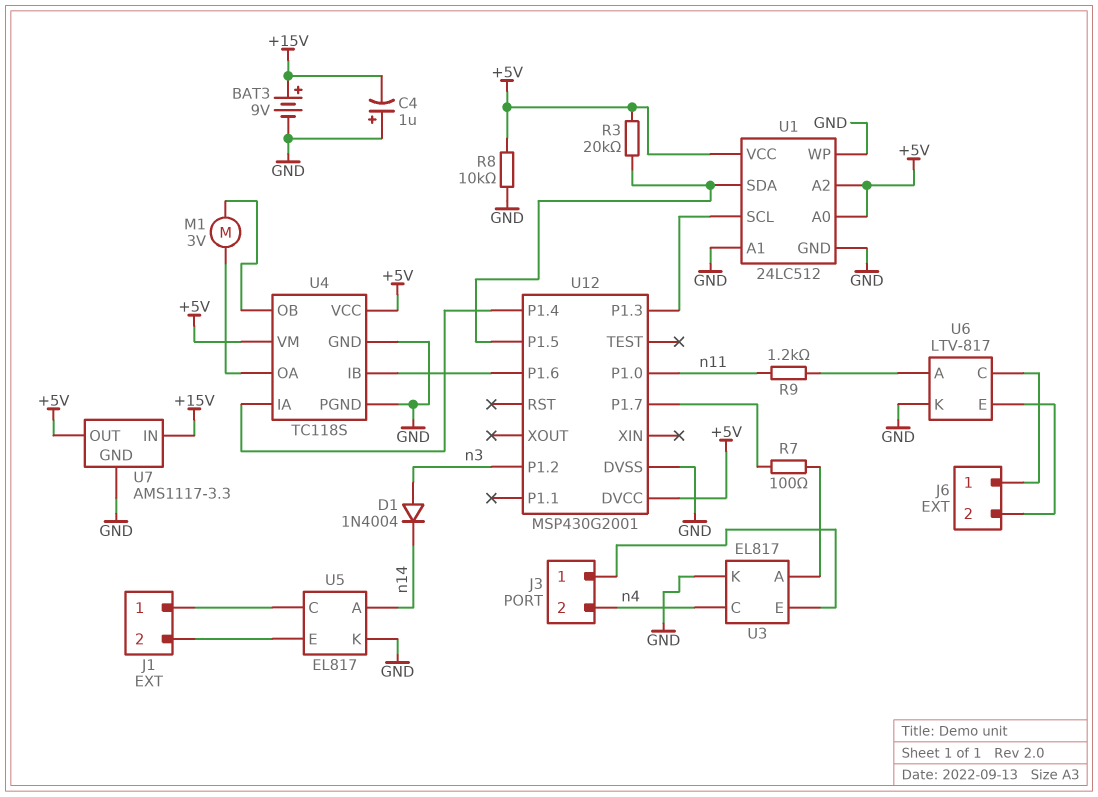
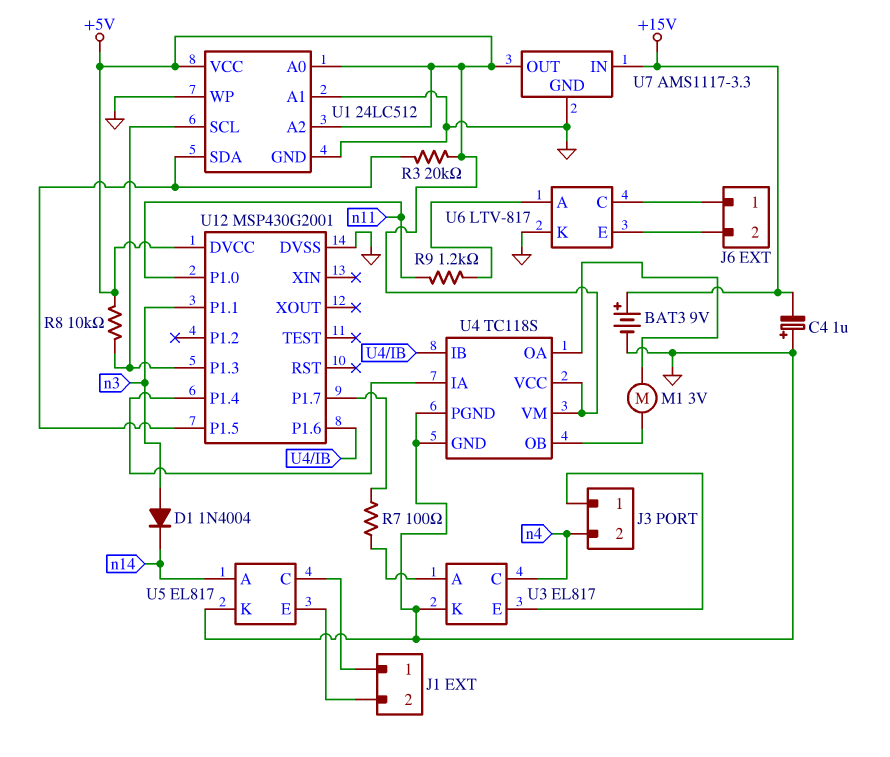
R8: 10k (+5V, GND) -> 10k (+5V, U1/SCL)
U12 pin P1.1: none -> n3
U12 pin P1.2: n3 -> none

